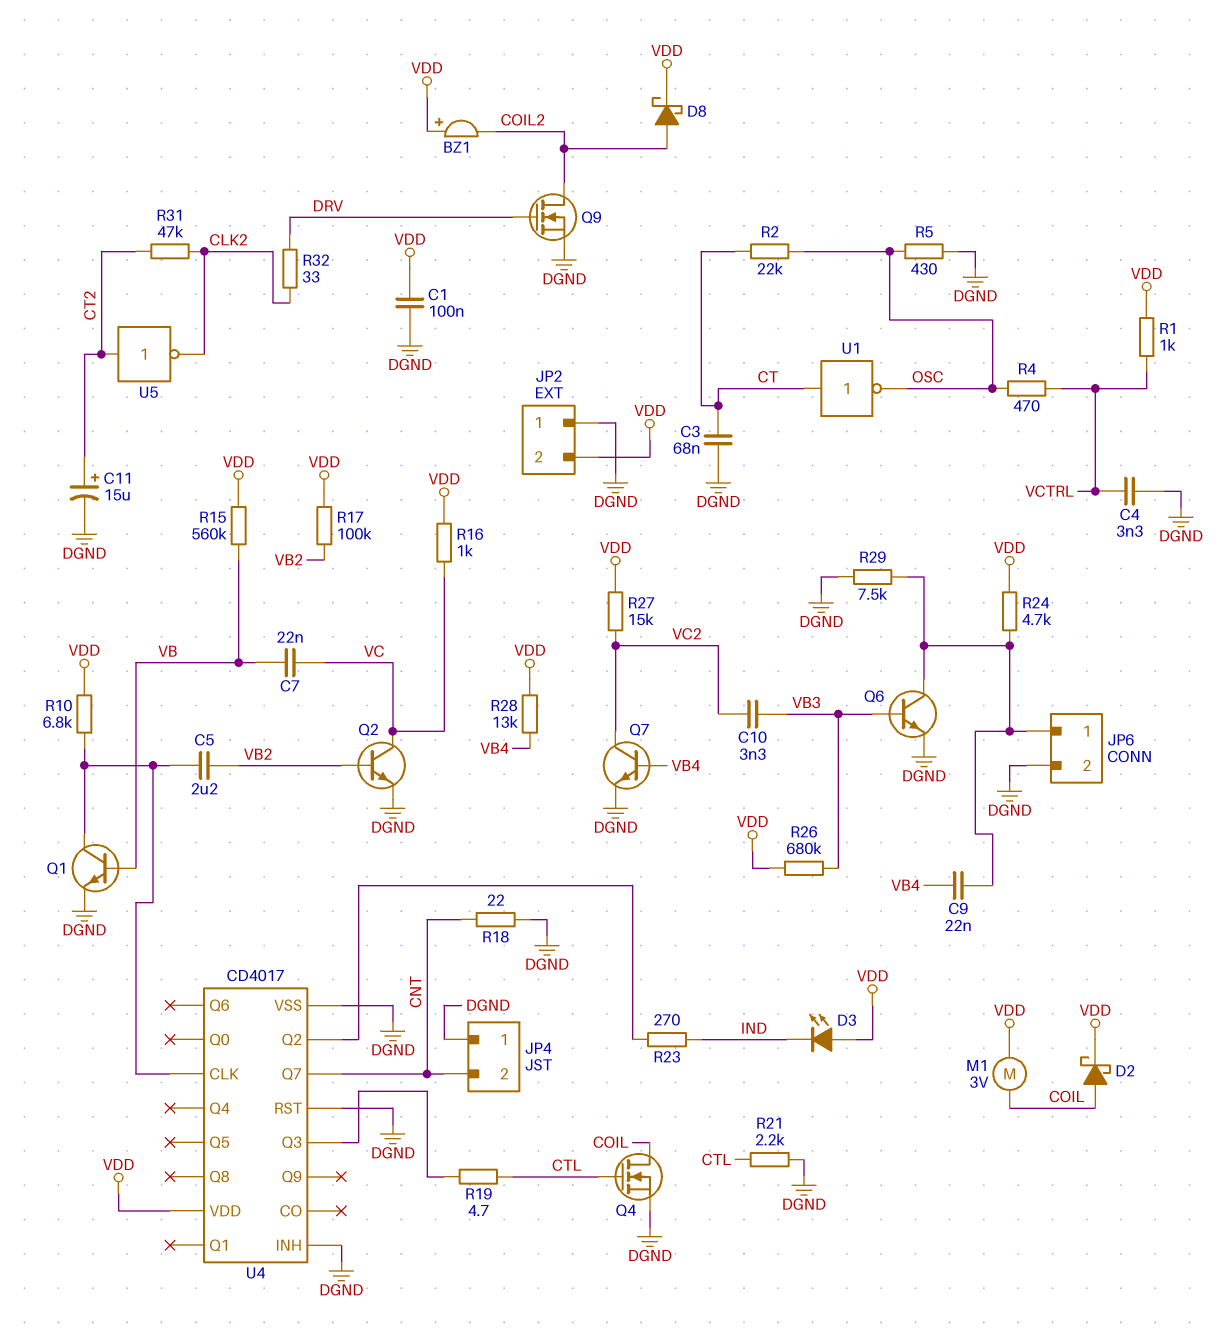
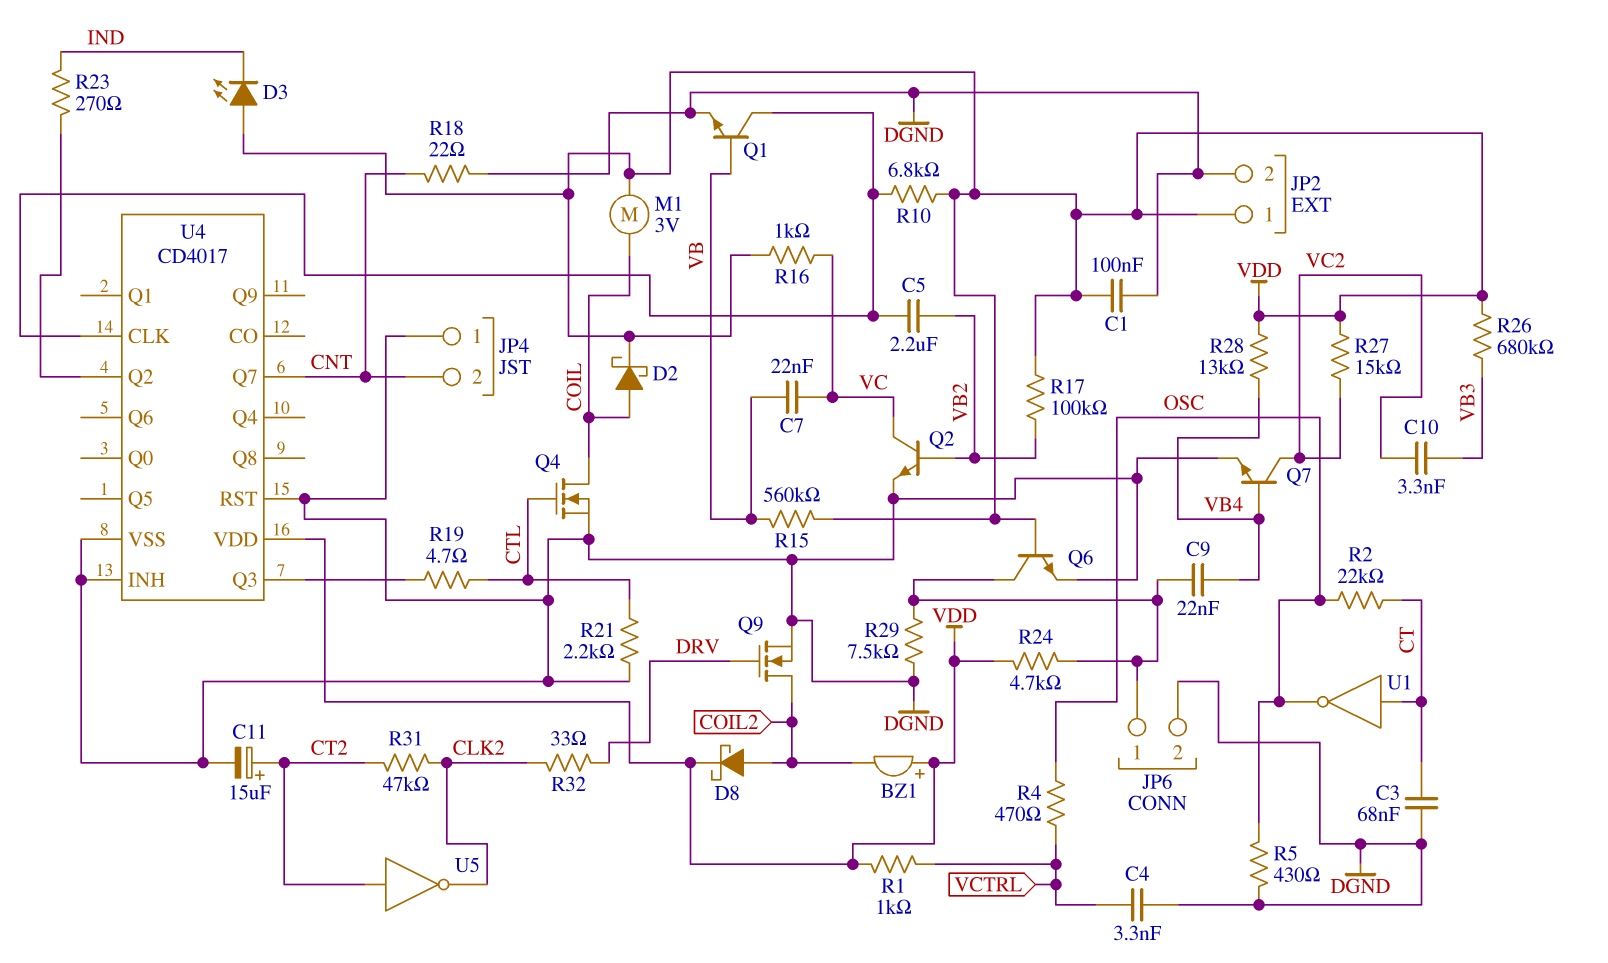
JP2 pin 1: DGND -> VDD
JP2 pin 2: VDD -> DGND
Q6: NPN (B VB3, C JP6/1, E DGND) -> NPN (B VDD, C JP6/1, E DGND)

